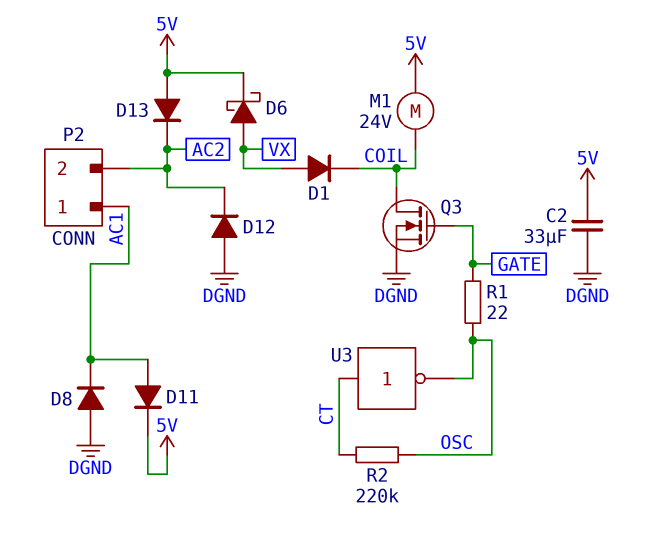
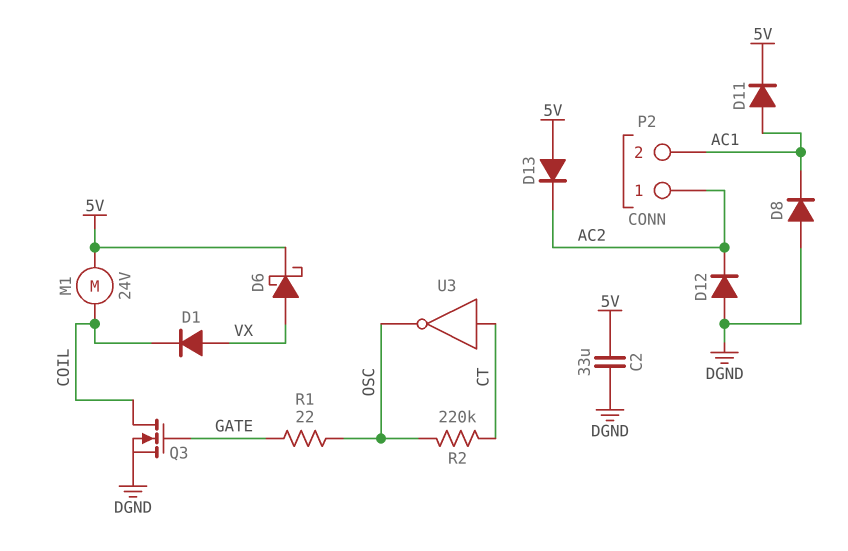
P2 pin 1: AC1 -> AC2
P2 pin 2: AC2 -> AC1

